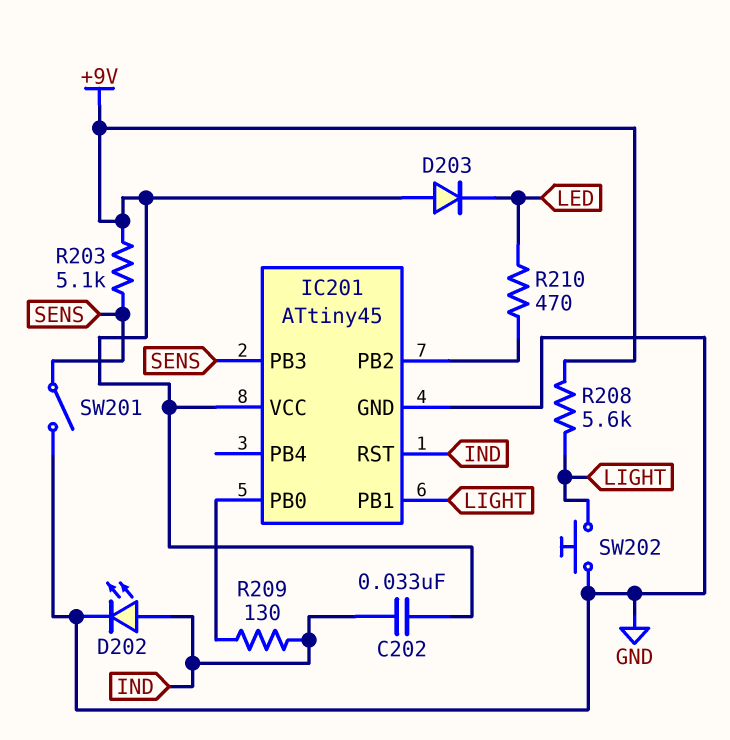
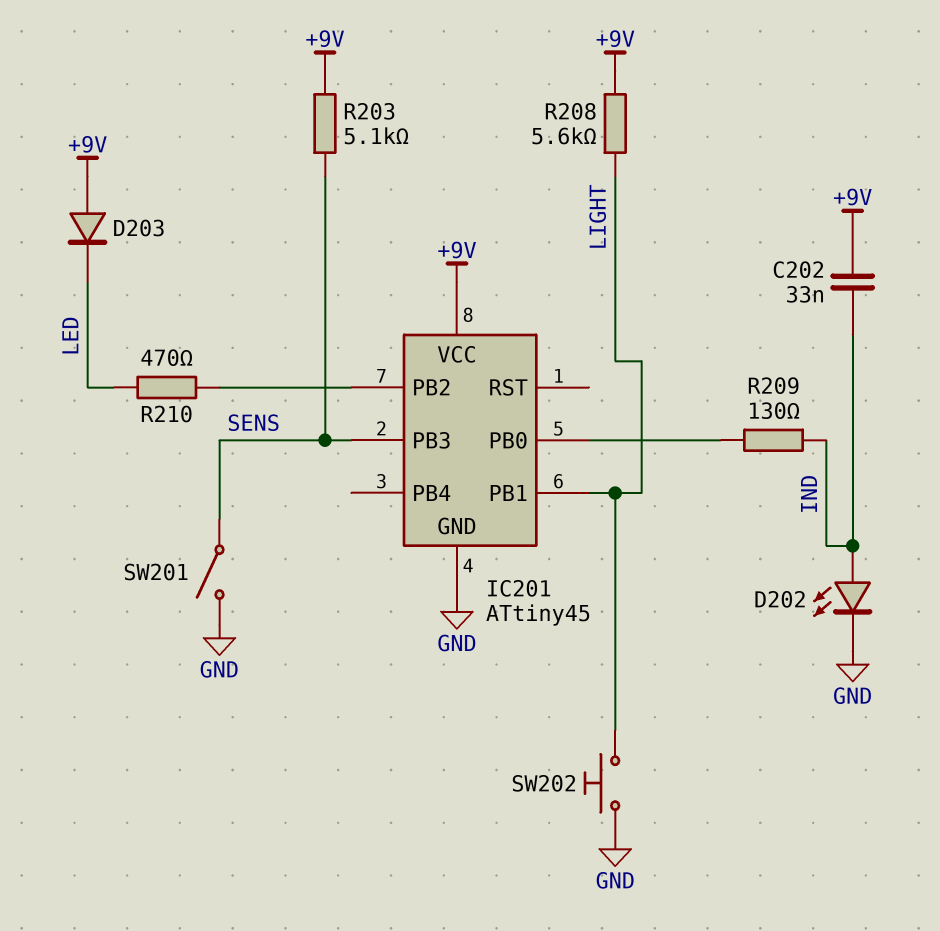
IC201 pin RST: IND -> none

